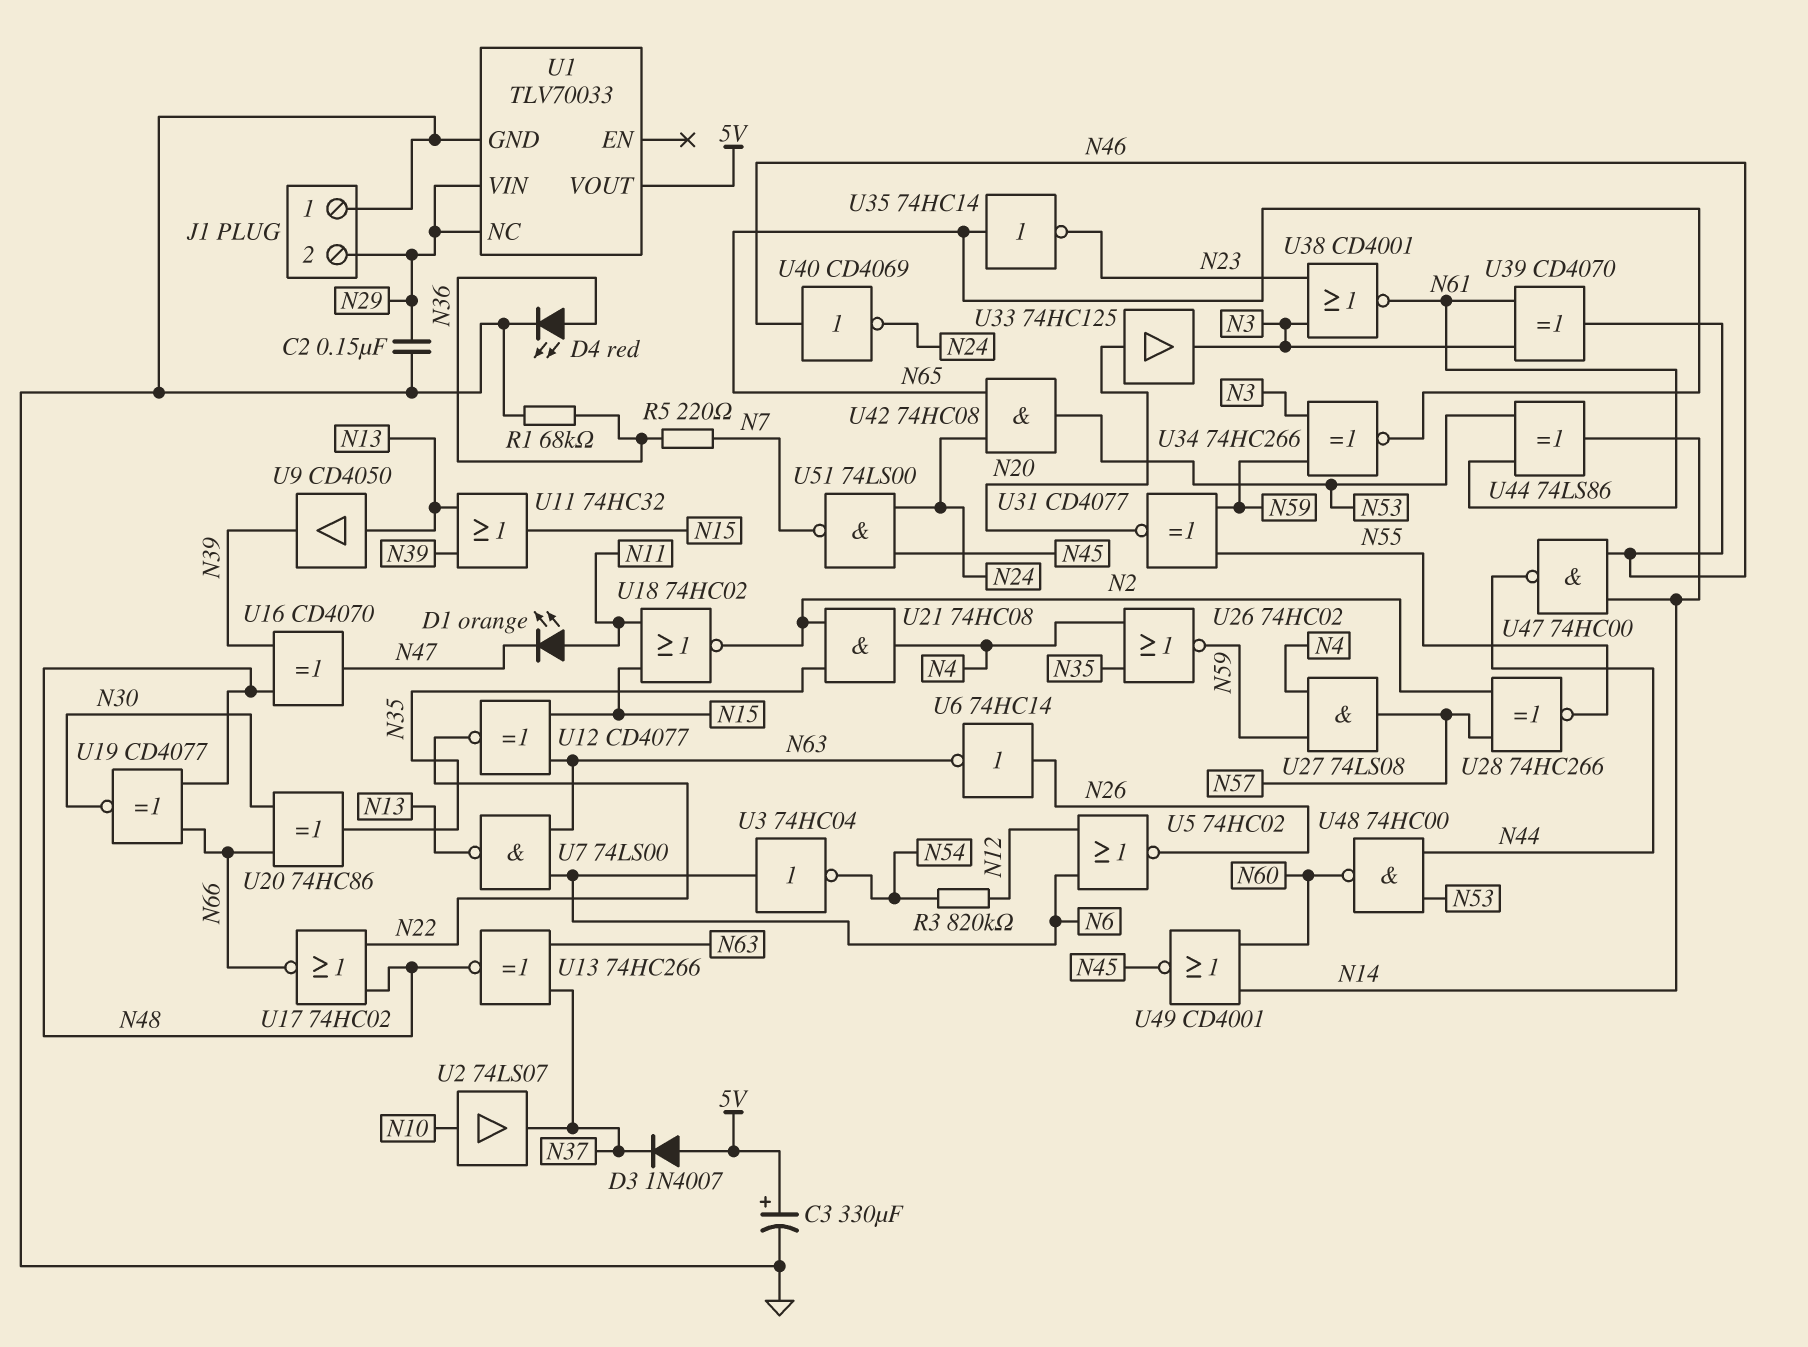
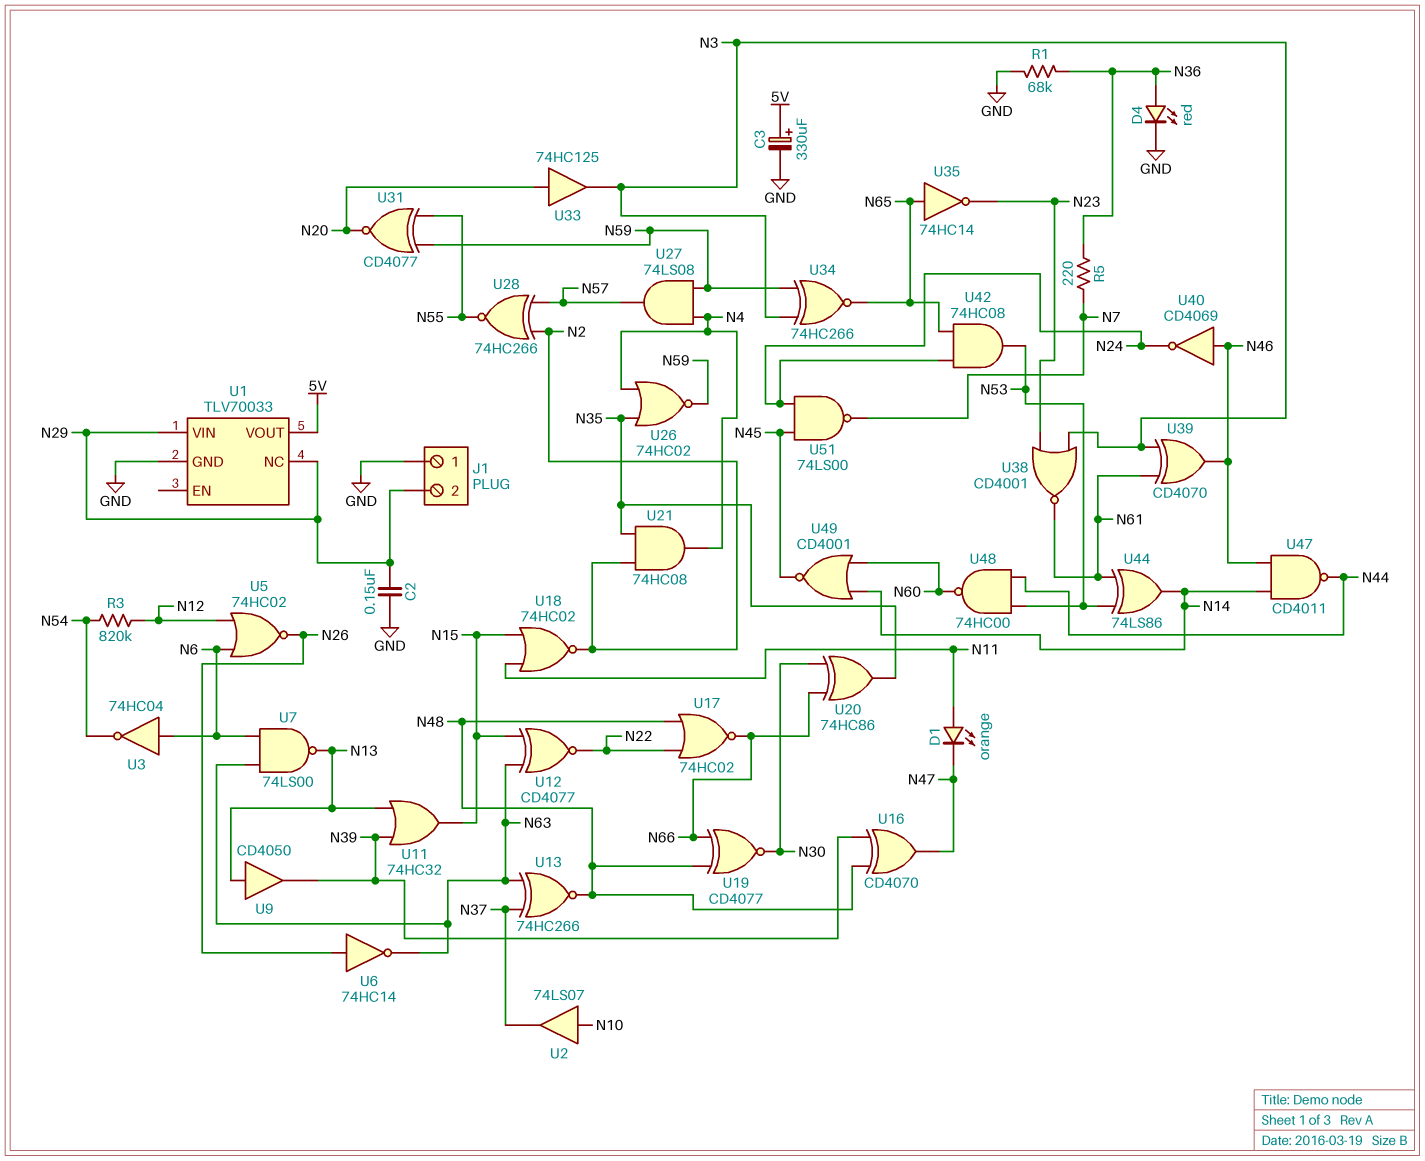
D3: diode 1N4007 (A 5V, K N37) -> none
U47: NAND 74HC00 (in N14, in N46, out N44) -> NAND CD4011 (in N14, in N46, out N44)

